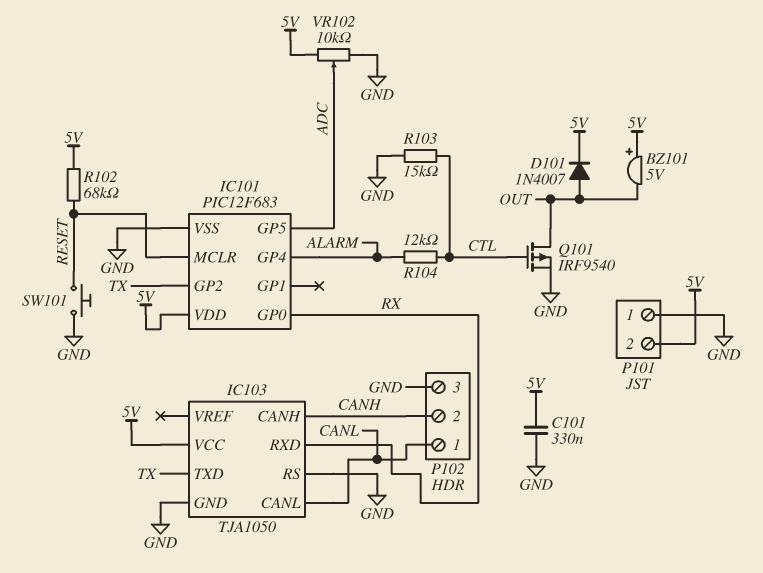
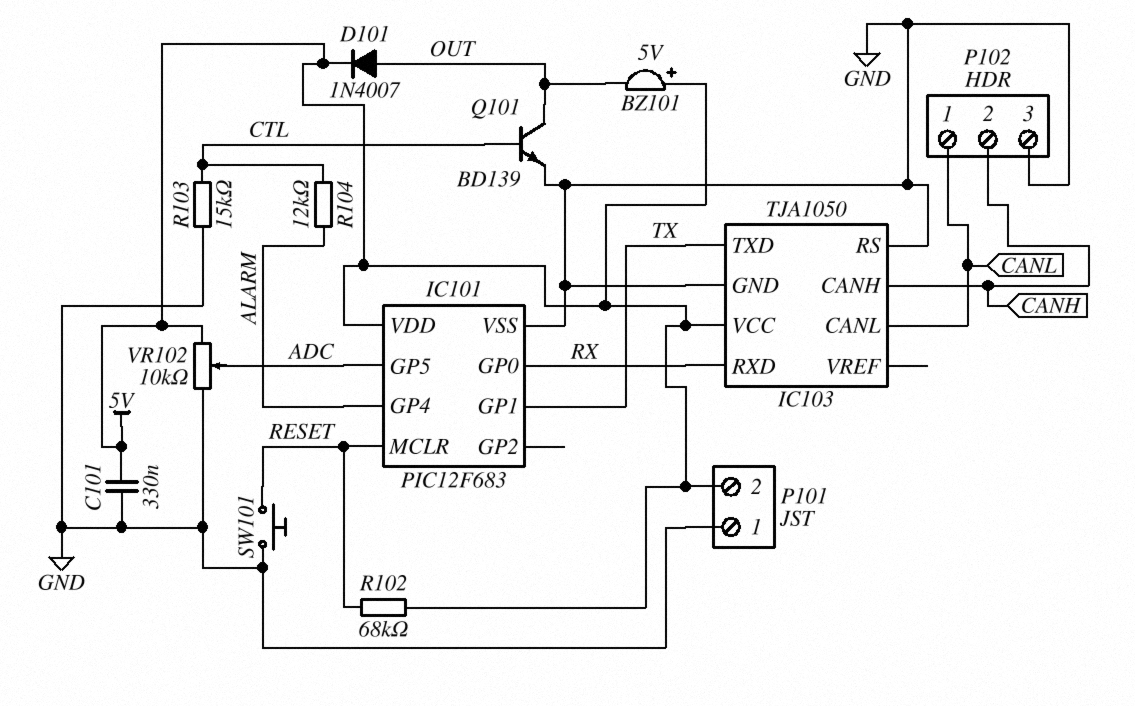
IC101 pin GP1: none -> TX
IC101 pin GP2: TX -> none
Q101: PMOS IRF9540 (G CTL, D OUT, S GND) -> NPN BD139 (B CTL, C OUT, E GND)

